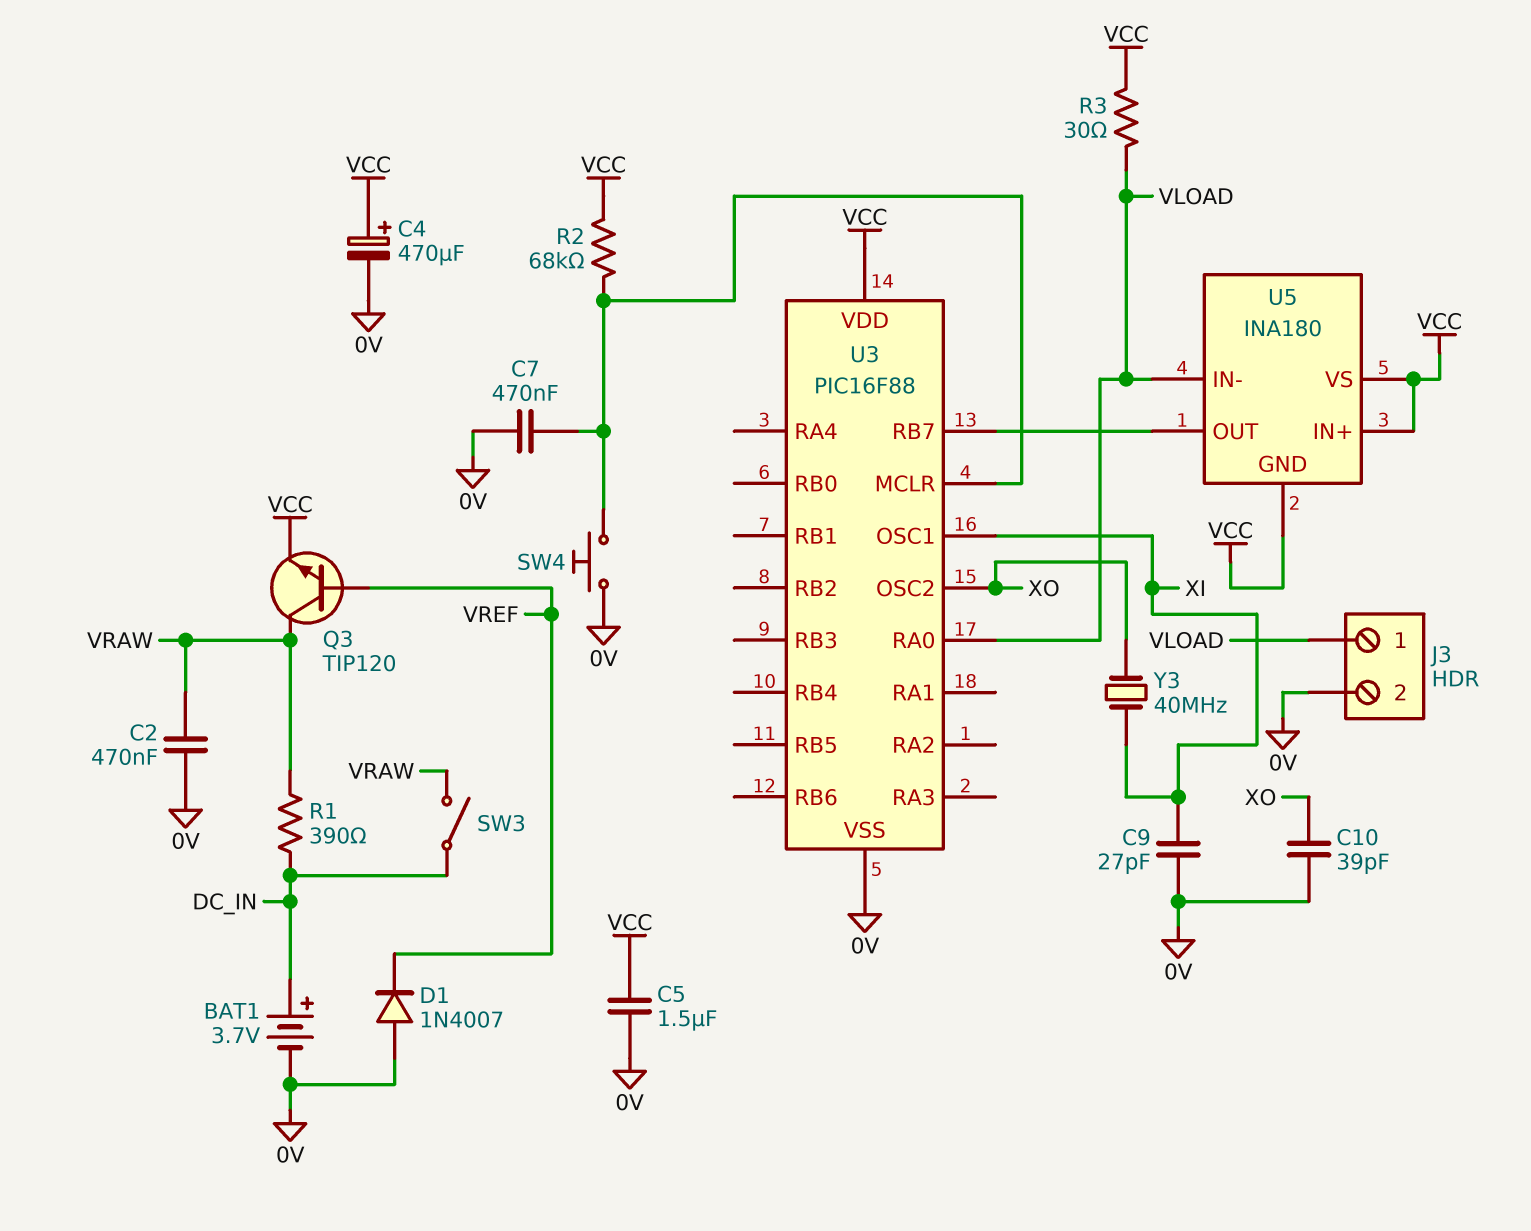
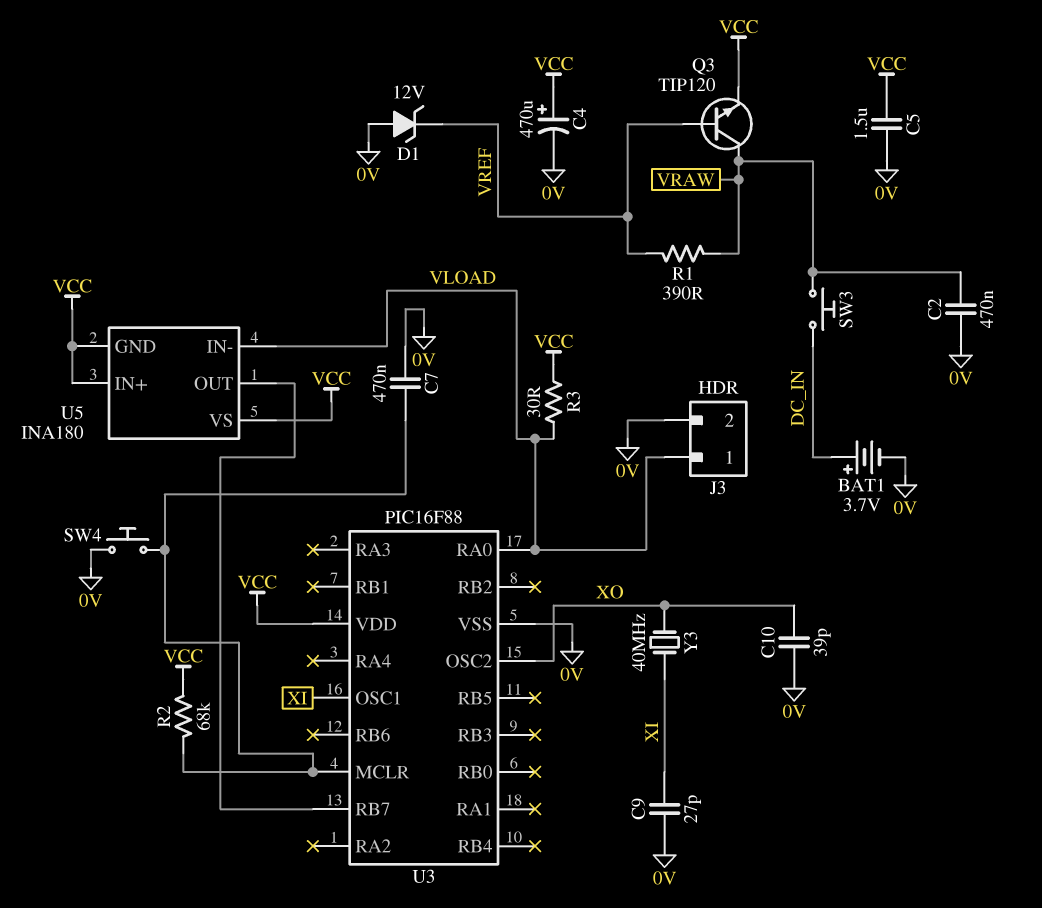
D1: diode 1N4007 (A 0V, K VREF) -> zener 12V (A 0V, K VREF)
R1: 390 (DC_IN, VRAW) -> 390 (VRAW, VREF)
SW3: switch (DC_IN, VRAW) -> button (DC_IN, VRAW)

